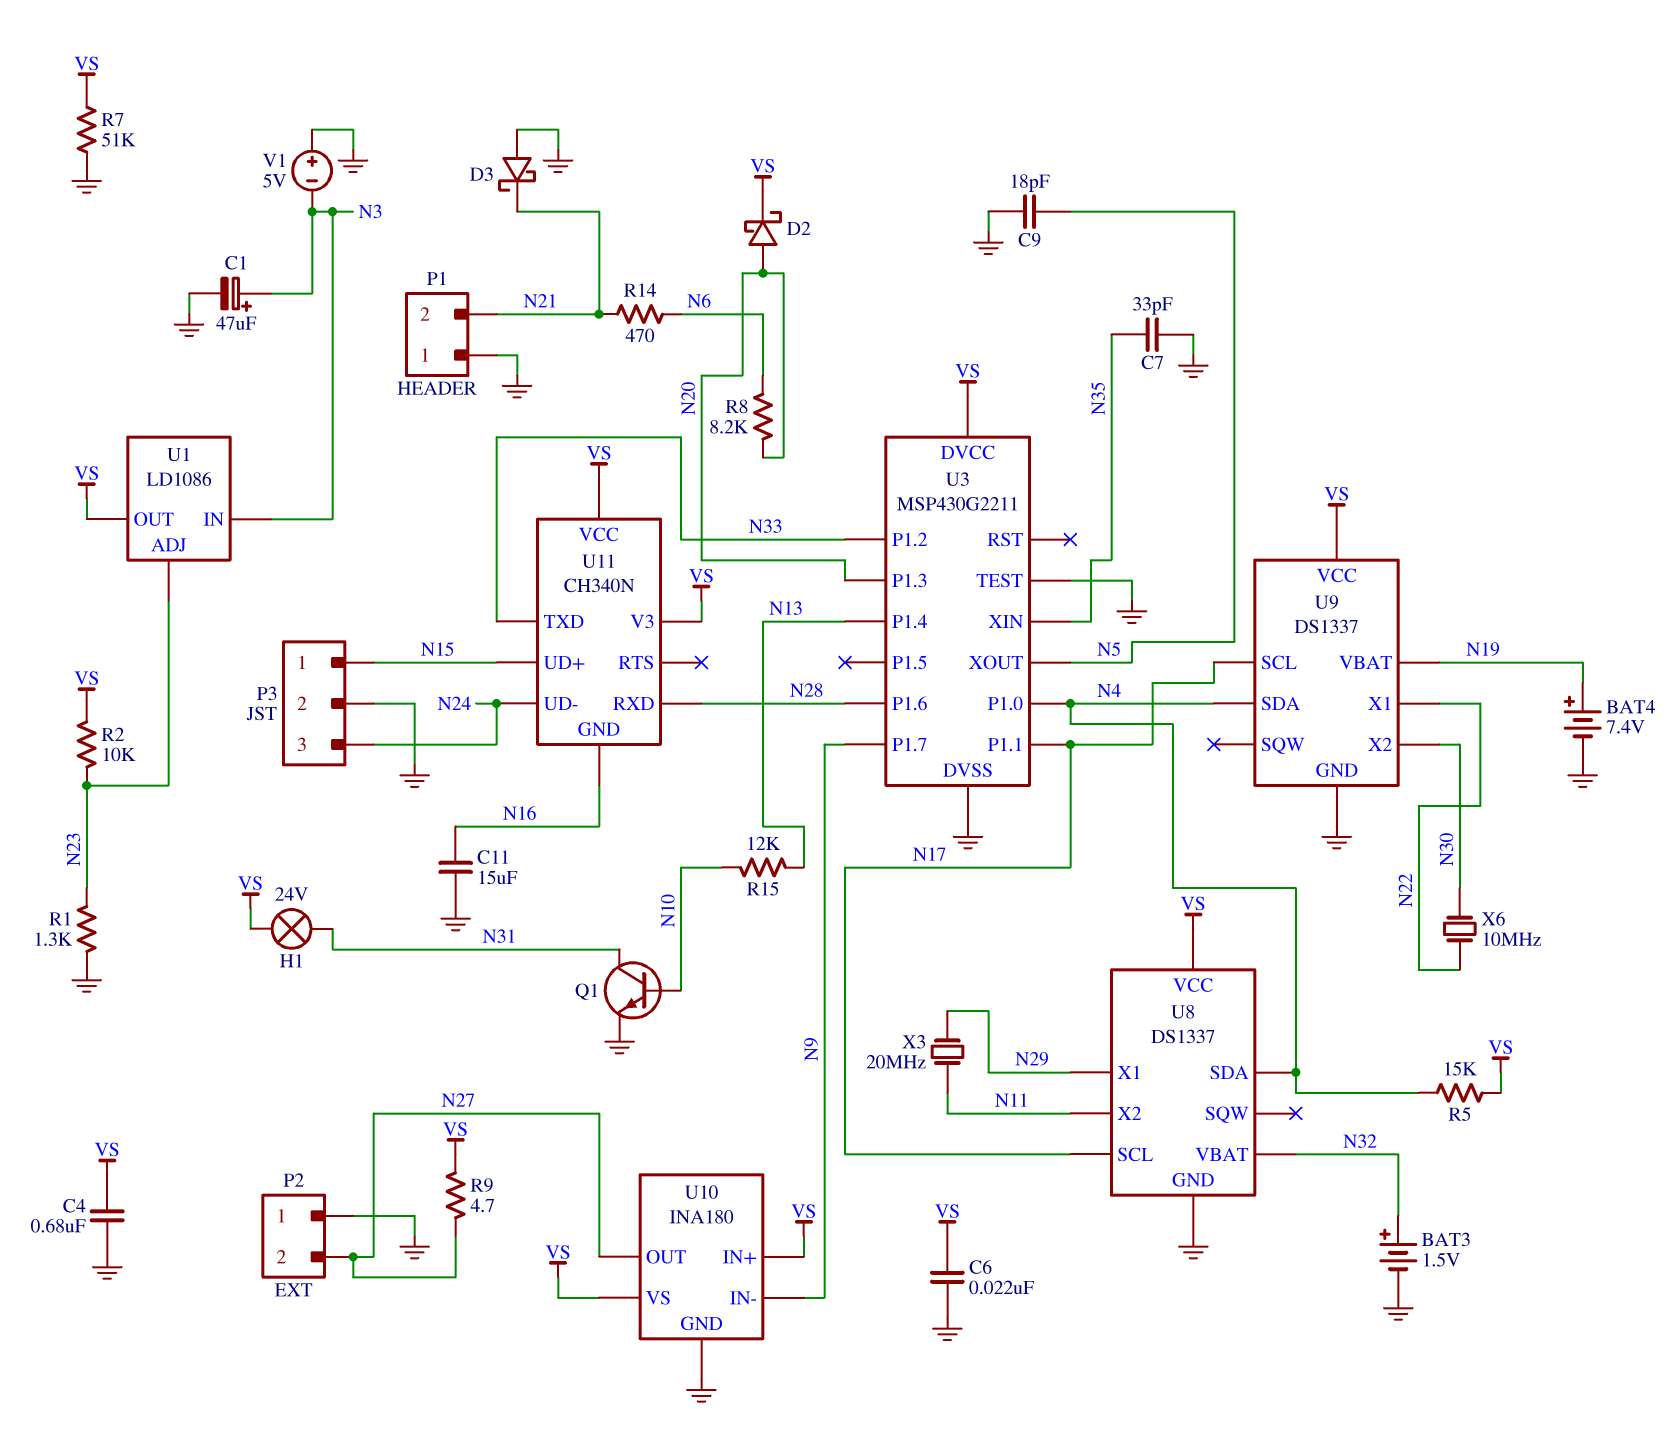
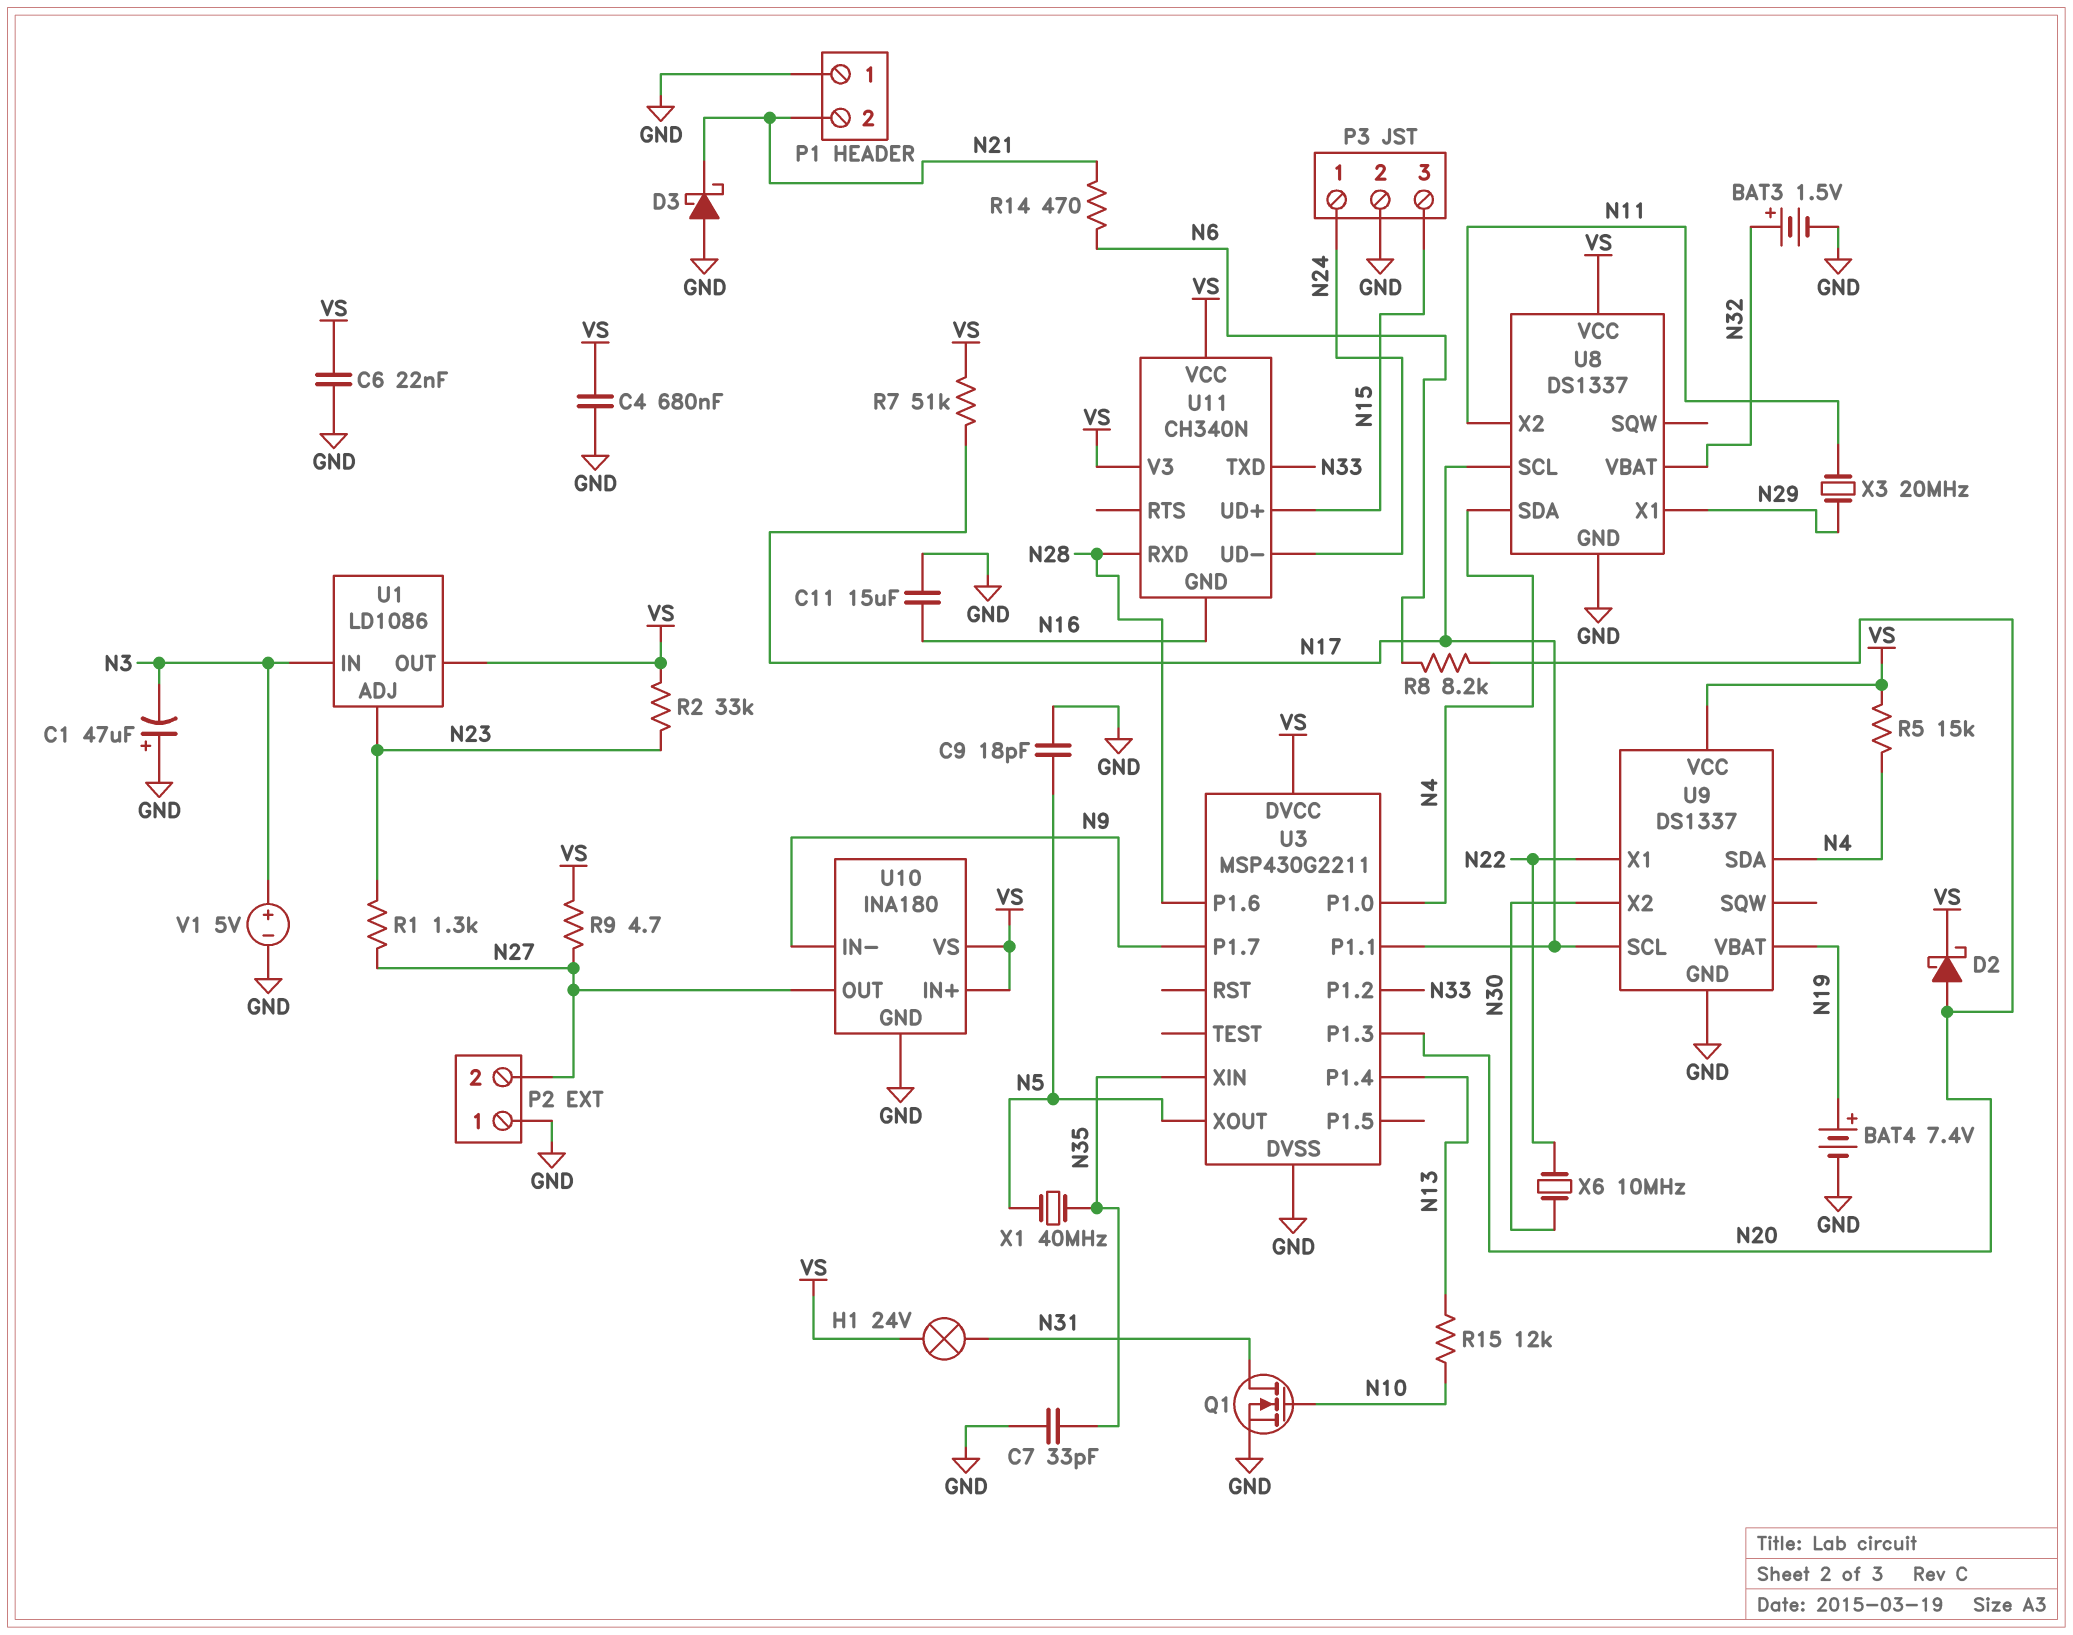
C1: 47uF (plus N3, minus GND) -> 47uF (plus GND, minus N3)
P3 pin 1: N15 -> N24
P3 pin 3: N24 -> N15
Q1: NPN (B N10, C N31, E GND) -> NMOS (G N10, D N31, S GND)
R1: 1.3k (GND, N23) -> 1.3k (N23, N27)
R2: 10k (N23, VS) -> 33k (N23, VS)
R7: 51k (GND, VS) -> 51k (N17, VS)
U3 pin TEST: GND -> none
V1: 5V (plus GND, minus N3) -> 5V (plus N3, minus GND)
X1: none -> 40MHz (N5, N35)

